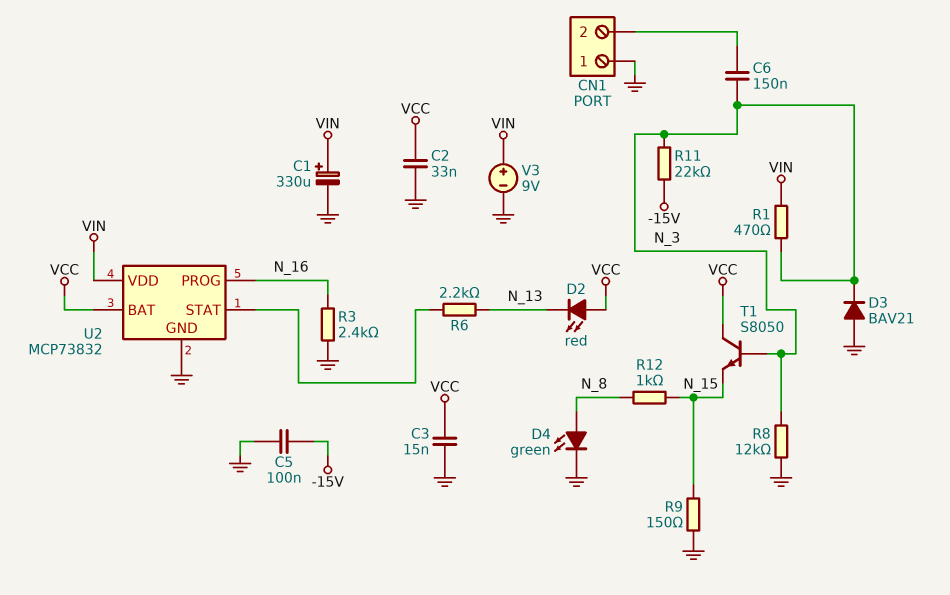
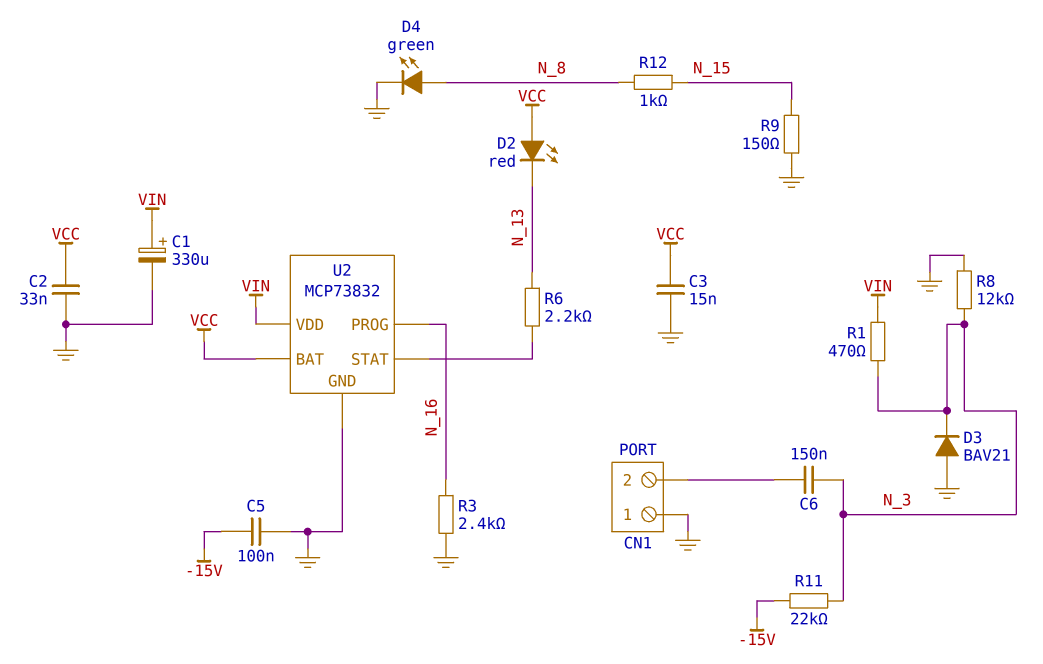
T1: NPN S8050 (B N_3, C VCC, E N_15) -> none
V3: 9V (plus VIN, minus GND) -> none

